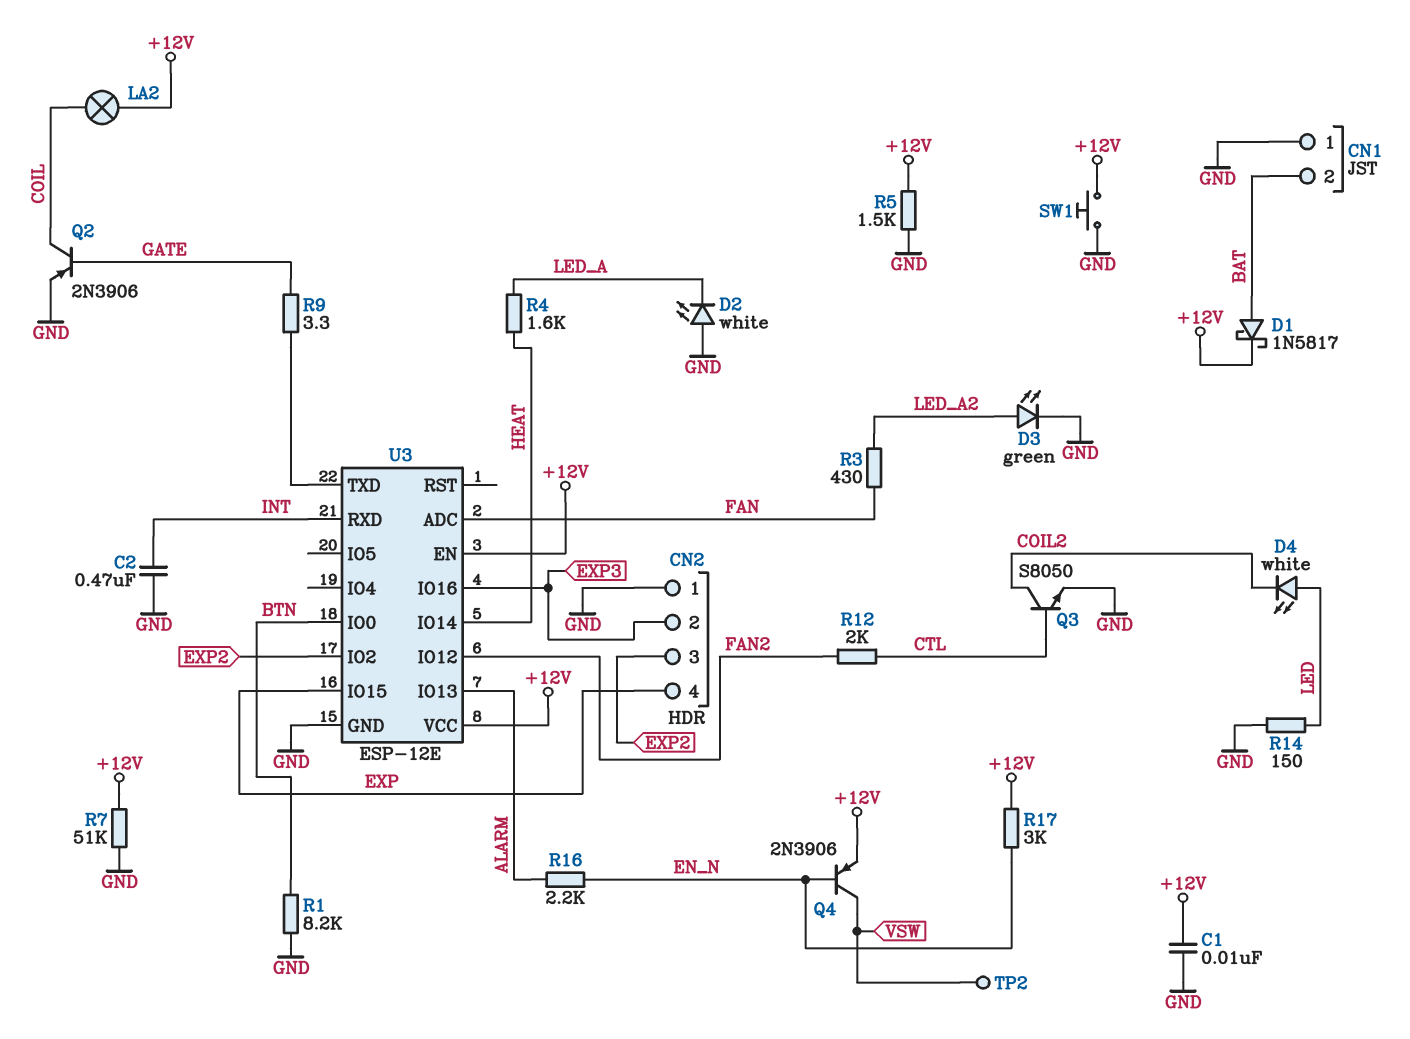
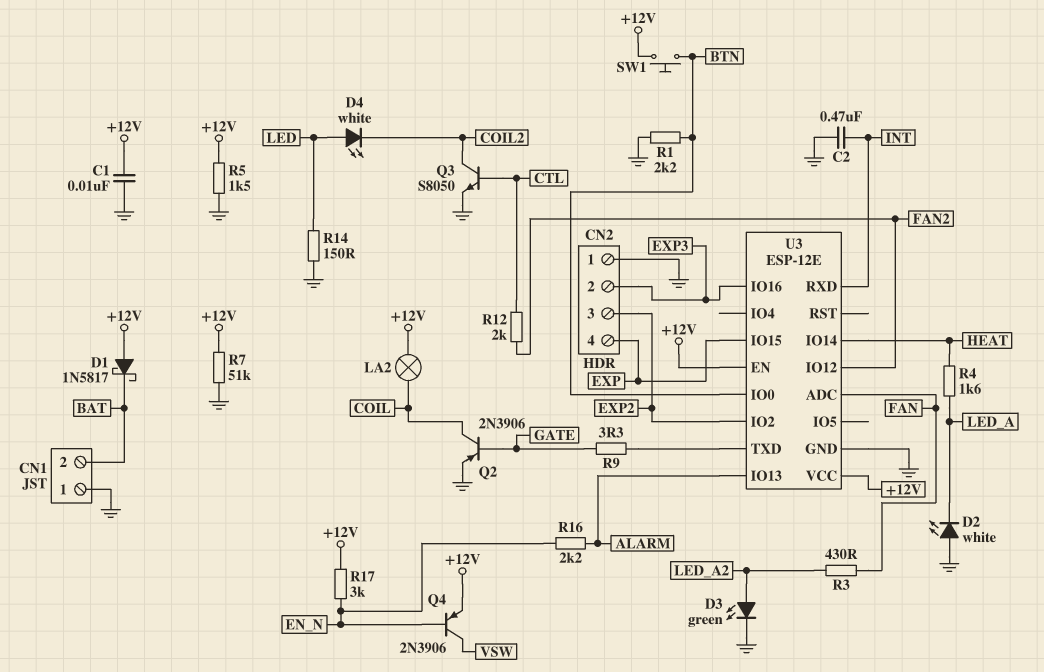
D1: schottky 1N5817 (A BAT, K +12V) -> schottky 1N5817 (A +12V, K BAT)
R1: 8.2k (BTN, GND) -> 2.2k (BTN, GND)
SW1: button (+12V, GND) -> button (+12V, BTN)
TP2: test point (VSW) -> none

